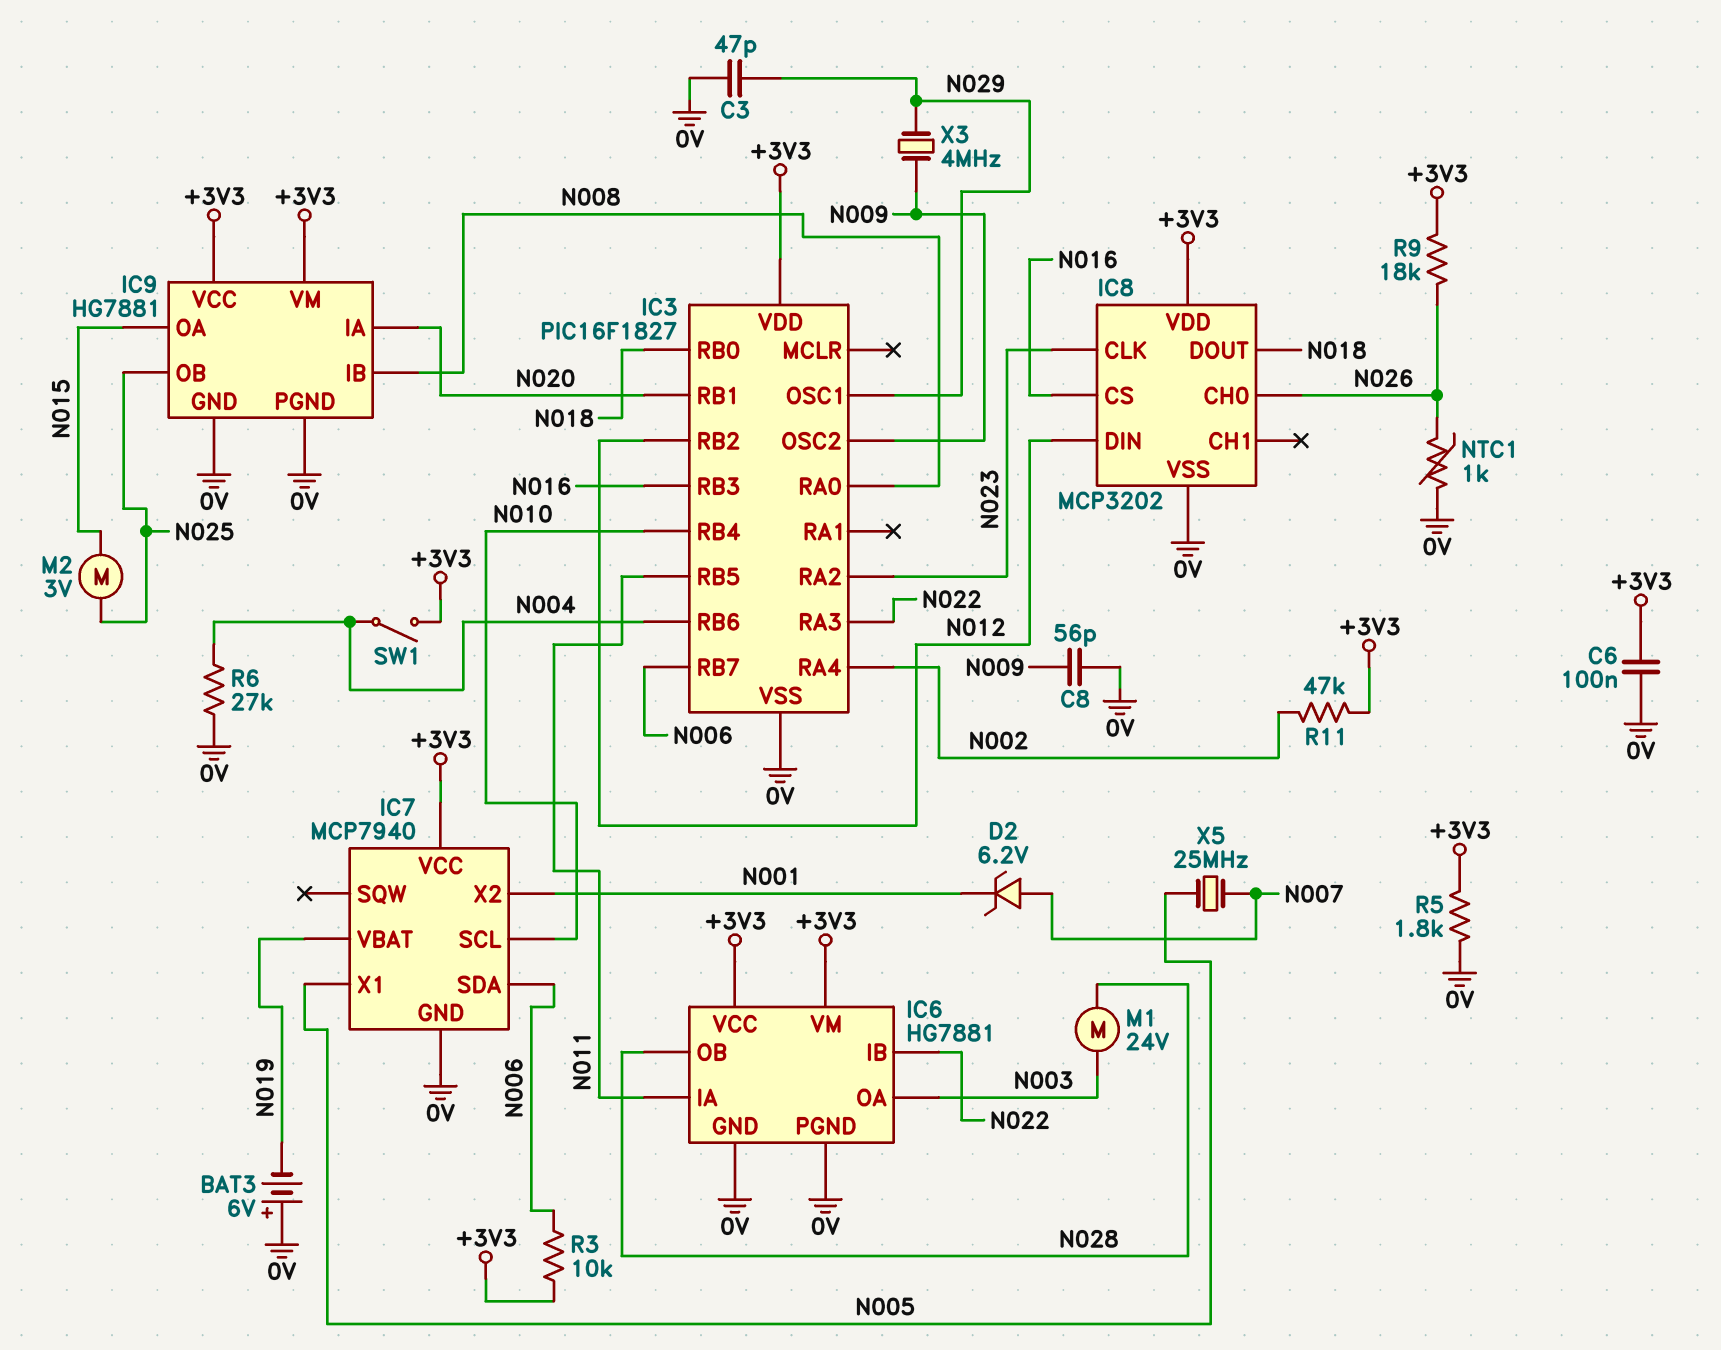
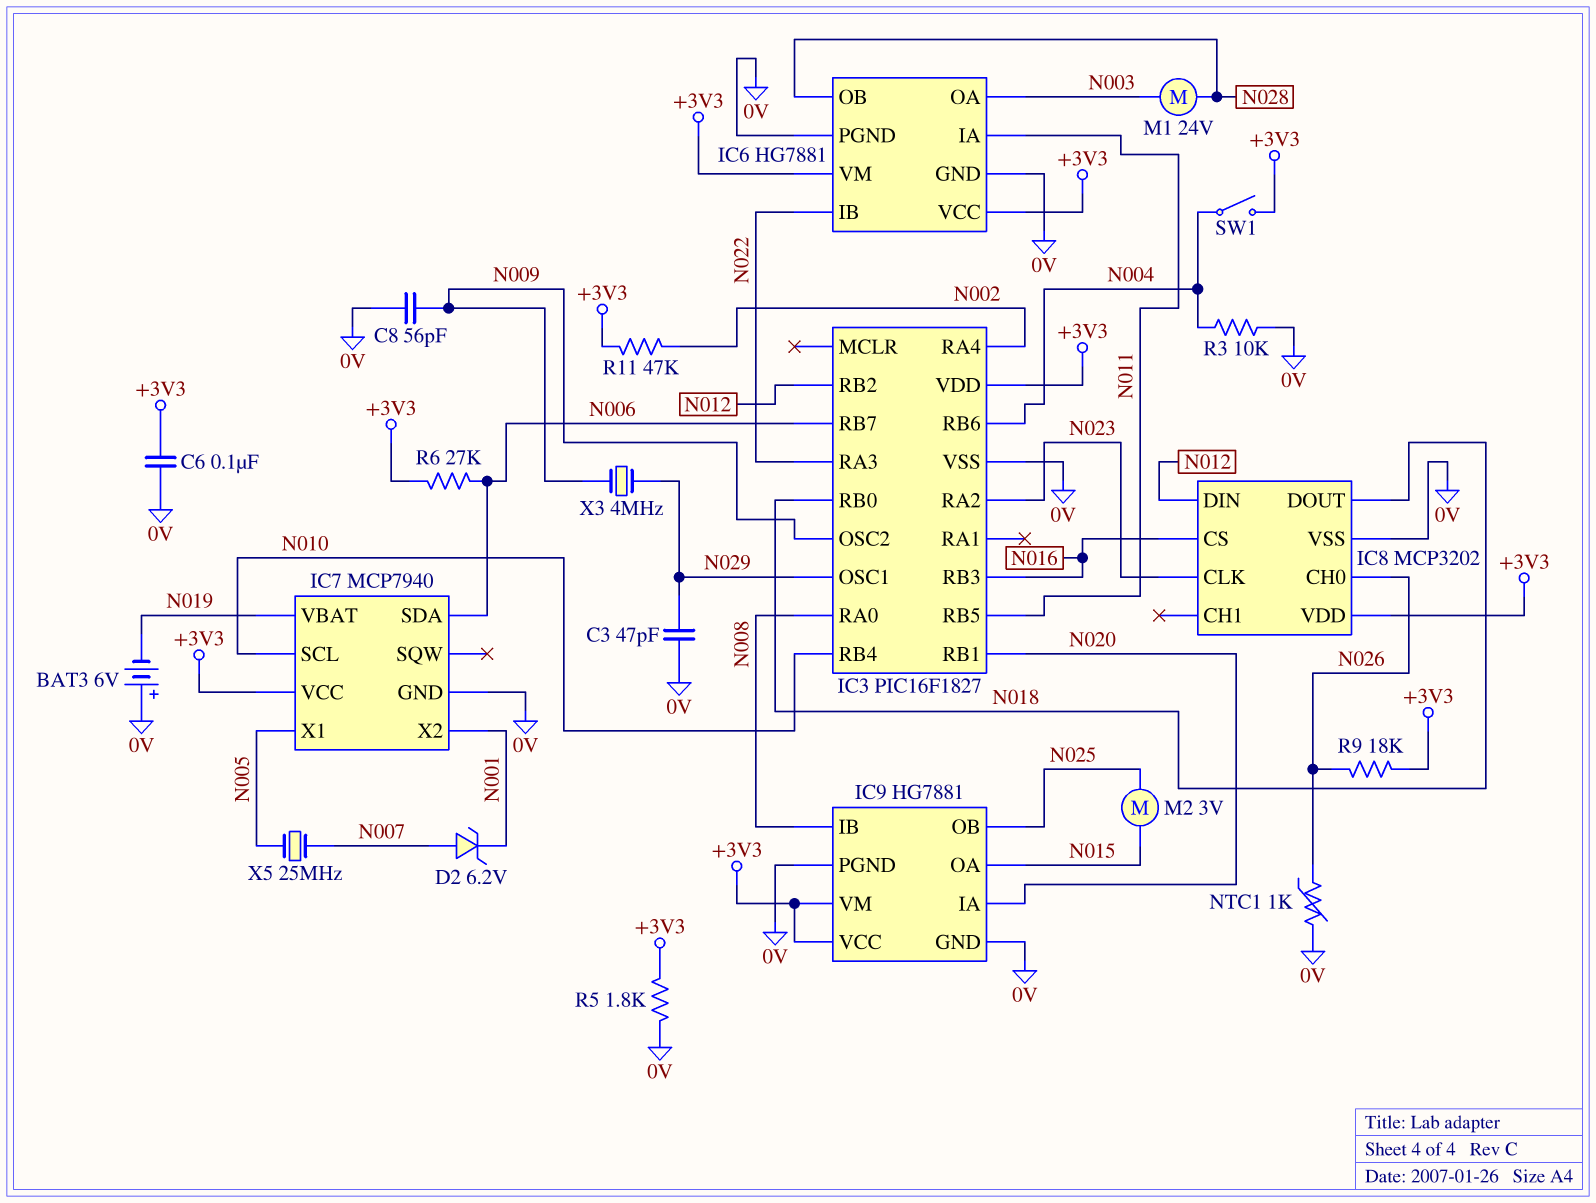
R3: 10k (+3V3, N006) -> 10k (0V, N004)
R6: 27k (0V, N004) -> 27k (+3V3, N006)

